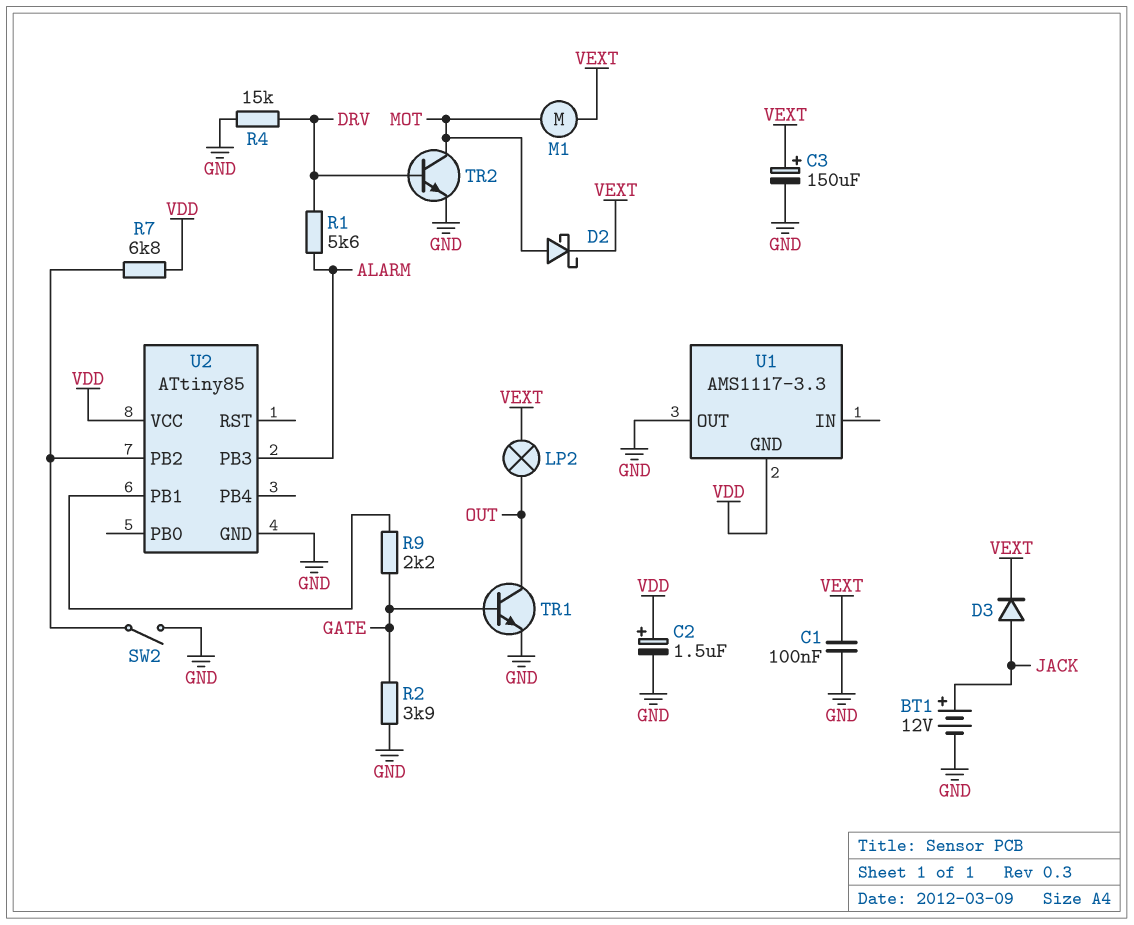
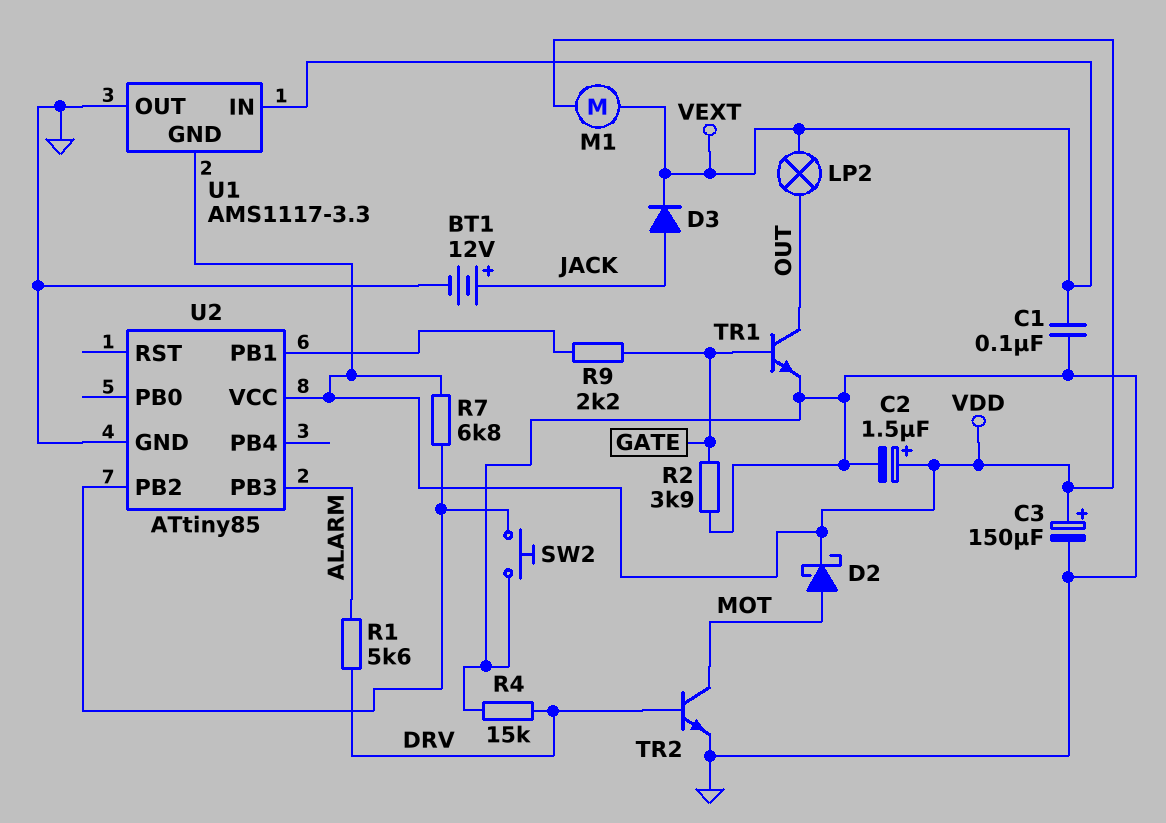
C3: 150uF (plus VEXT, minus GND) -> 150uF (plus VDD, minus GND)
D2: schottky (A MOT, K VEXT) -> schottky (A MOT, K VDD)
M1: motor (MOT, VEXT) -> motor (VDD, VEXT)
SW2: switch (GND, U2/PB2) -> button (GND, U2/PB2)
U1 pin IN: none -> VEXT

